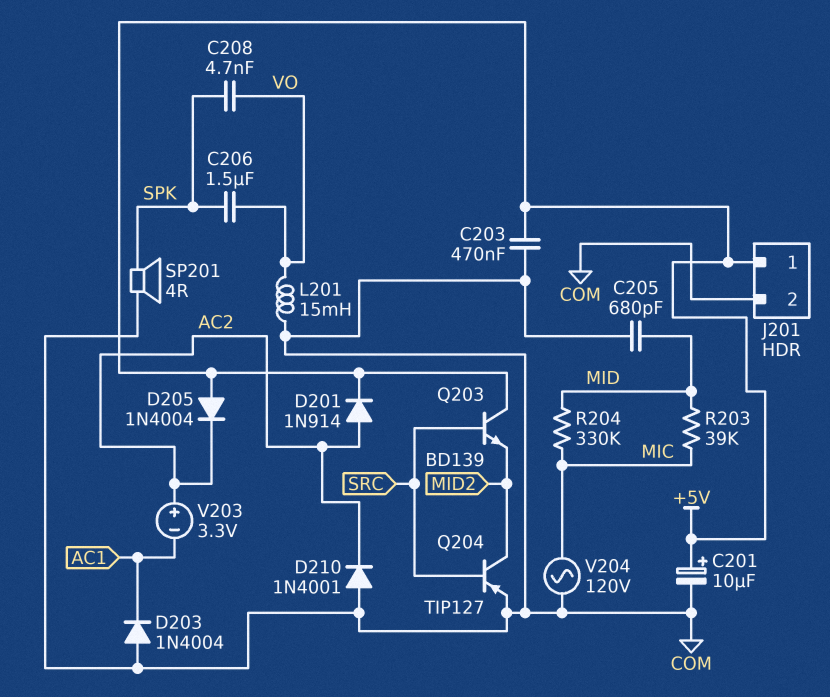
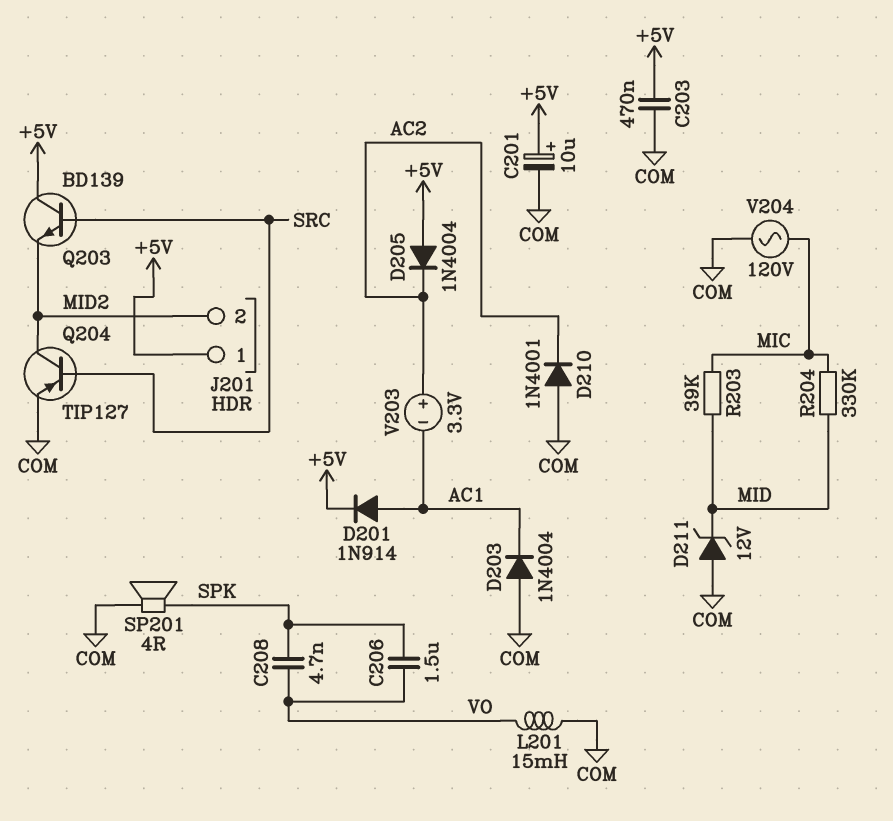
C205: 680pF (COM, MID) -> none
D201: diode 1N914 (A AC2, K +5V) -> diode 1N914 (A AC1, K +5V)
D211: none -> zener 12V (A COM, K MID)
J201 pin 2: COM -> MID2

